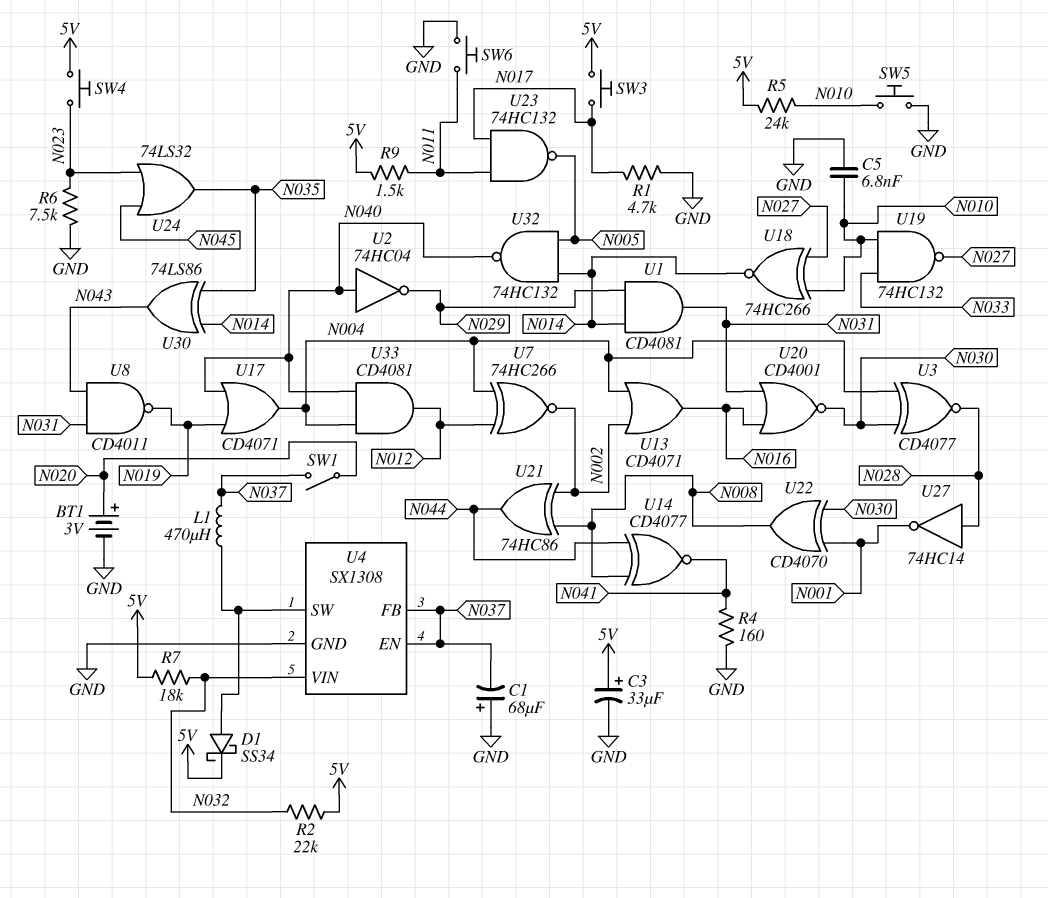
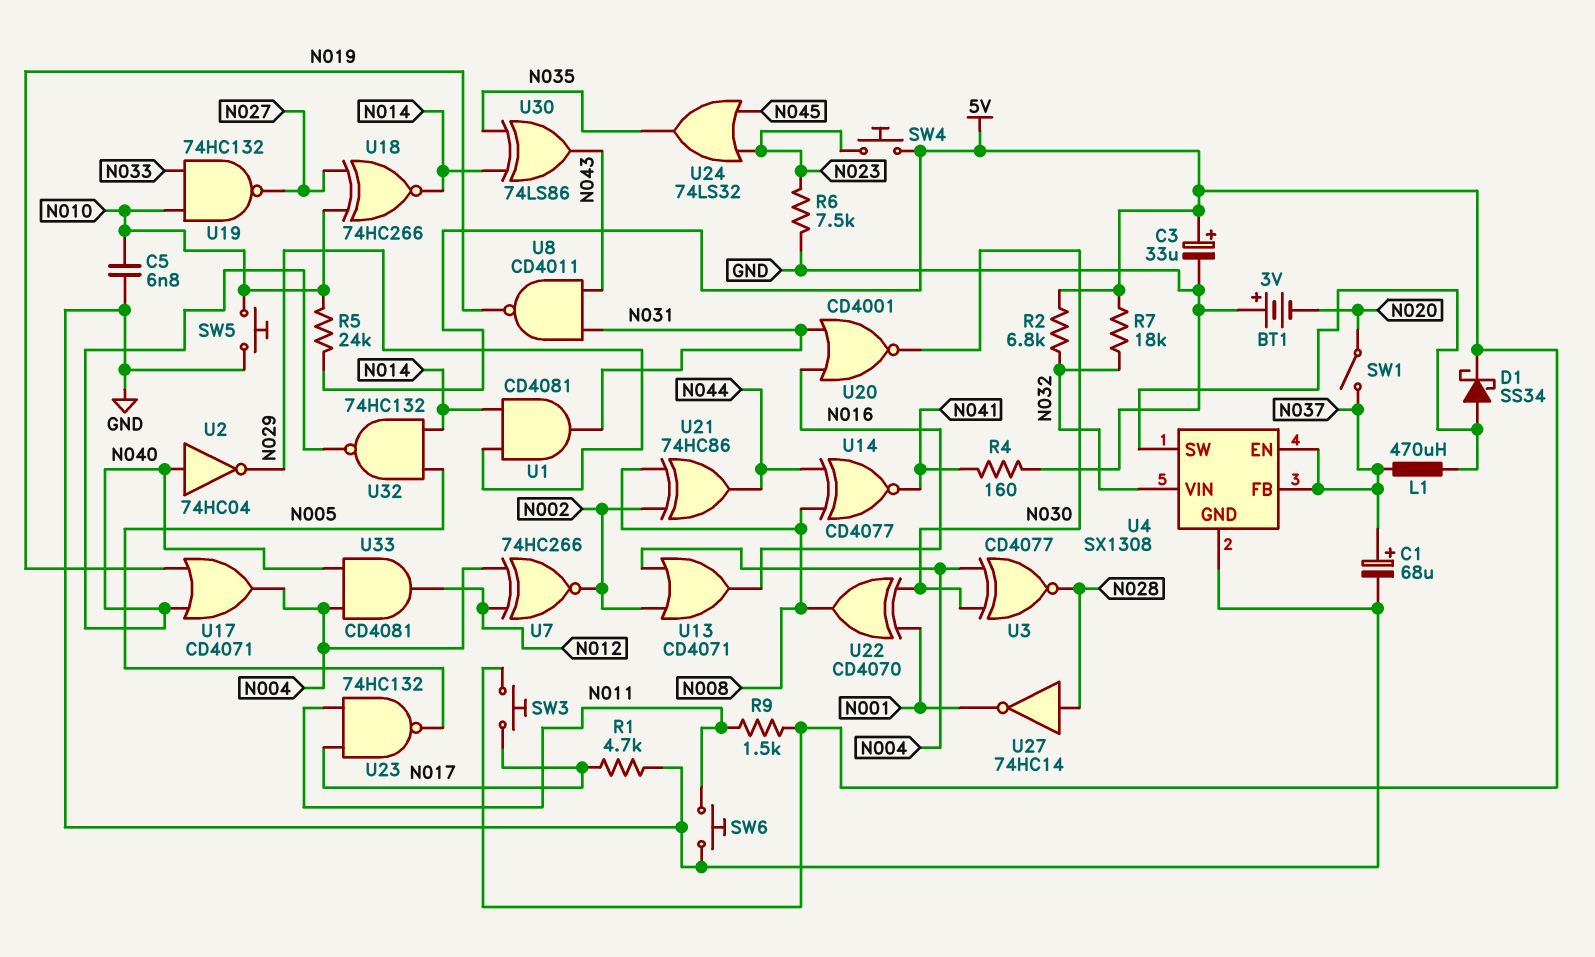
BT1: 3V (plus N020, minus GND) -> 3V (plus GND, minus N020)
C1: 68uF (plus GND, minus N037) -> 68uF (plus N037, minus GND)
R2: 22k (5V, N032) -> 6.8k (5V, N032)

